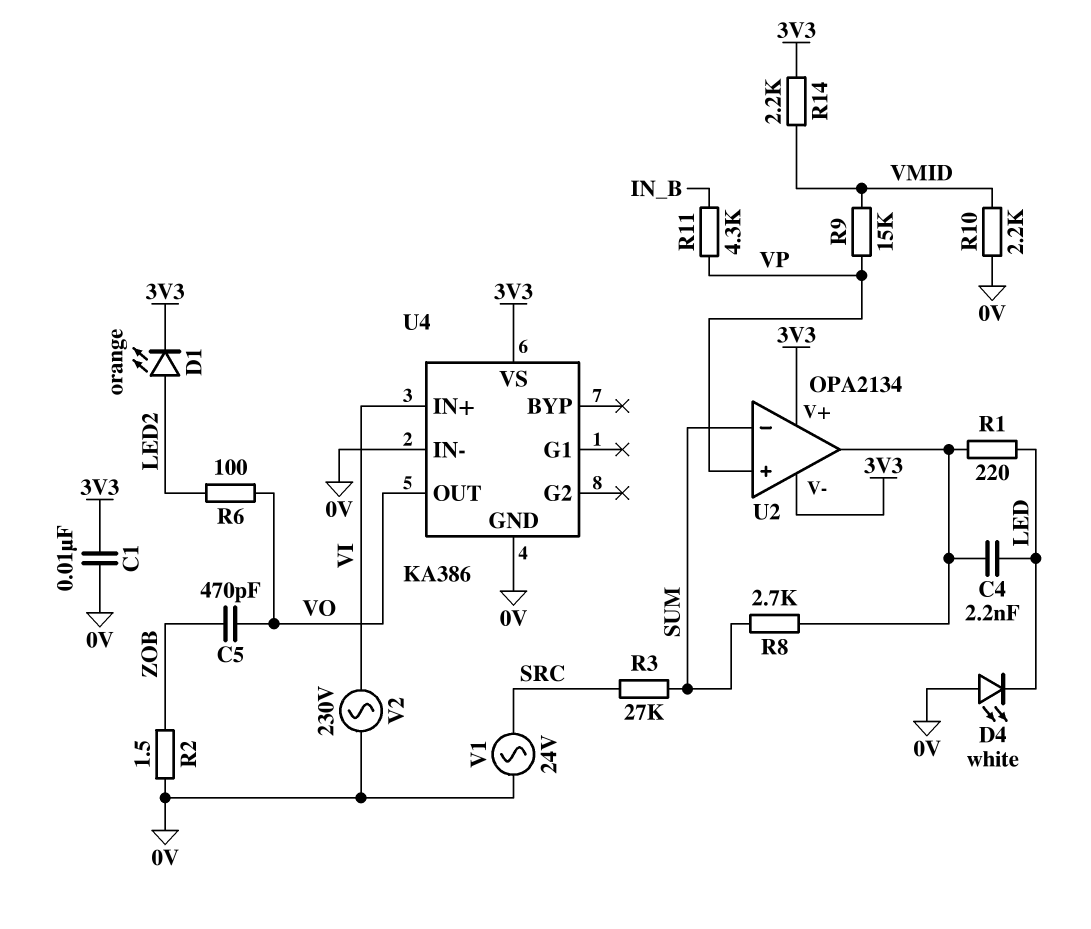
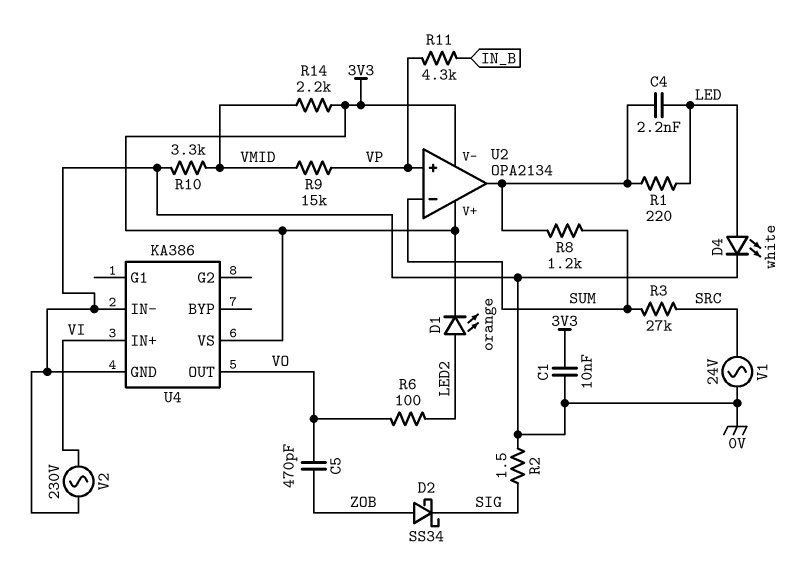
D2: none -> schottky SS34 (A ZOB, K SIG)
D4: LED white (A 0V, K LED) -> LED white (A LED, K 0V)
R2: 1.5 (0V, ZOB) -> 1.5 (0V, SIG)
R8: 2.7k (SUM, U2/out) -> 1.2k (SUM, U2/out)
R10: 2.2k (0V, VMID) -> 3.3k (0V, VMID)

